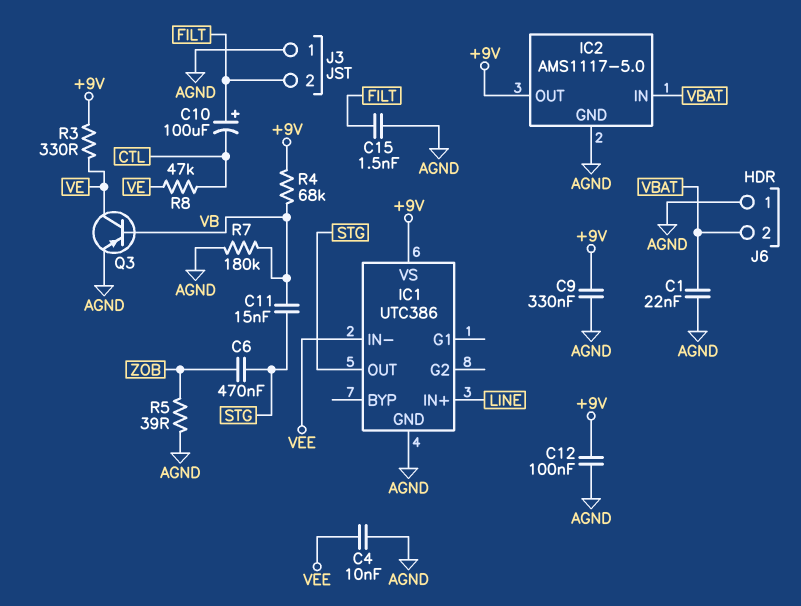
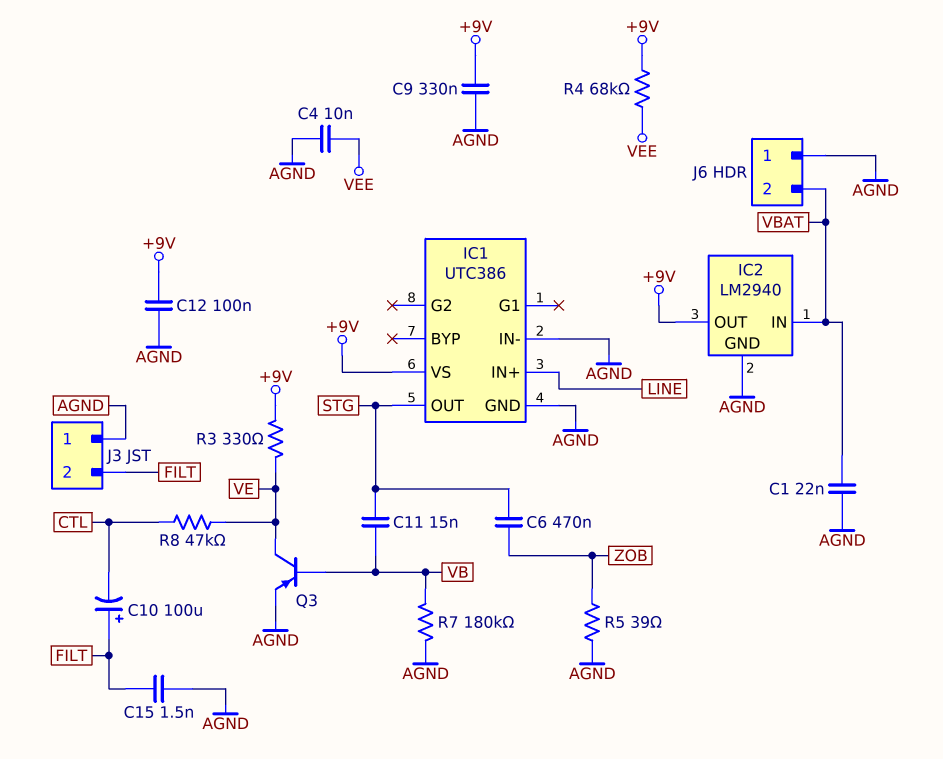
IC1 pin IN-: VEE -> AGND
IC2: AMS1117-5.0 -> LM2940
R4: 68k (+9V, VB) -> 68k (+9V, VEE)

